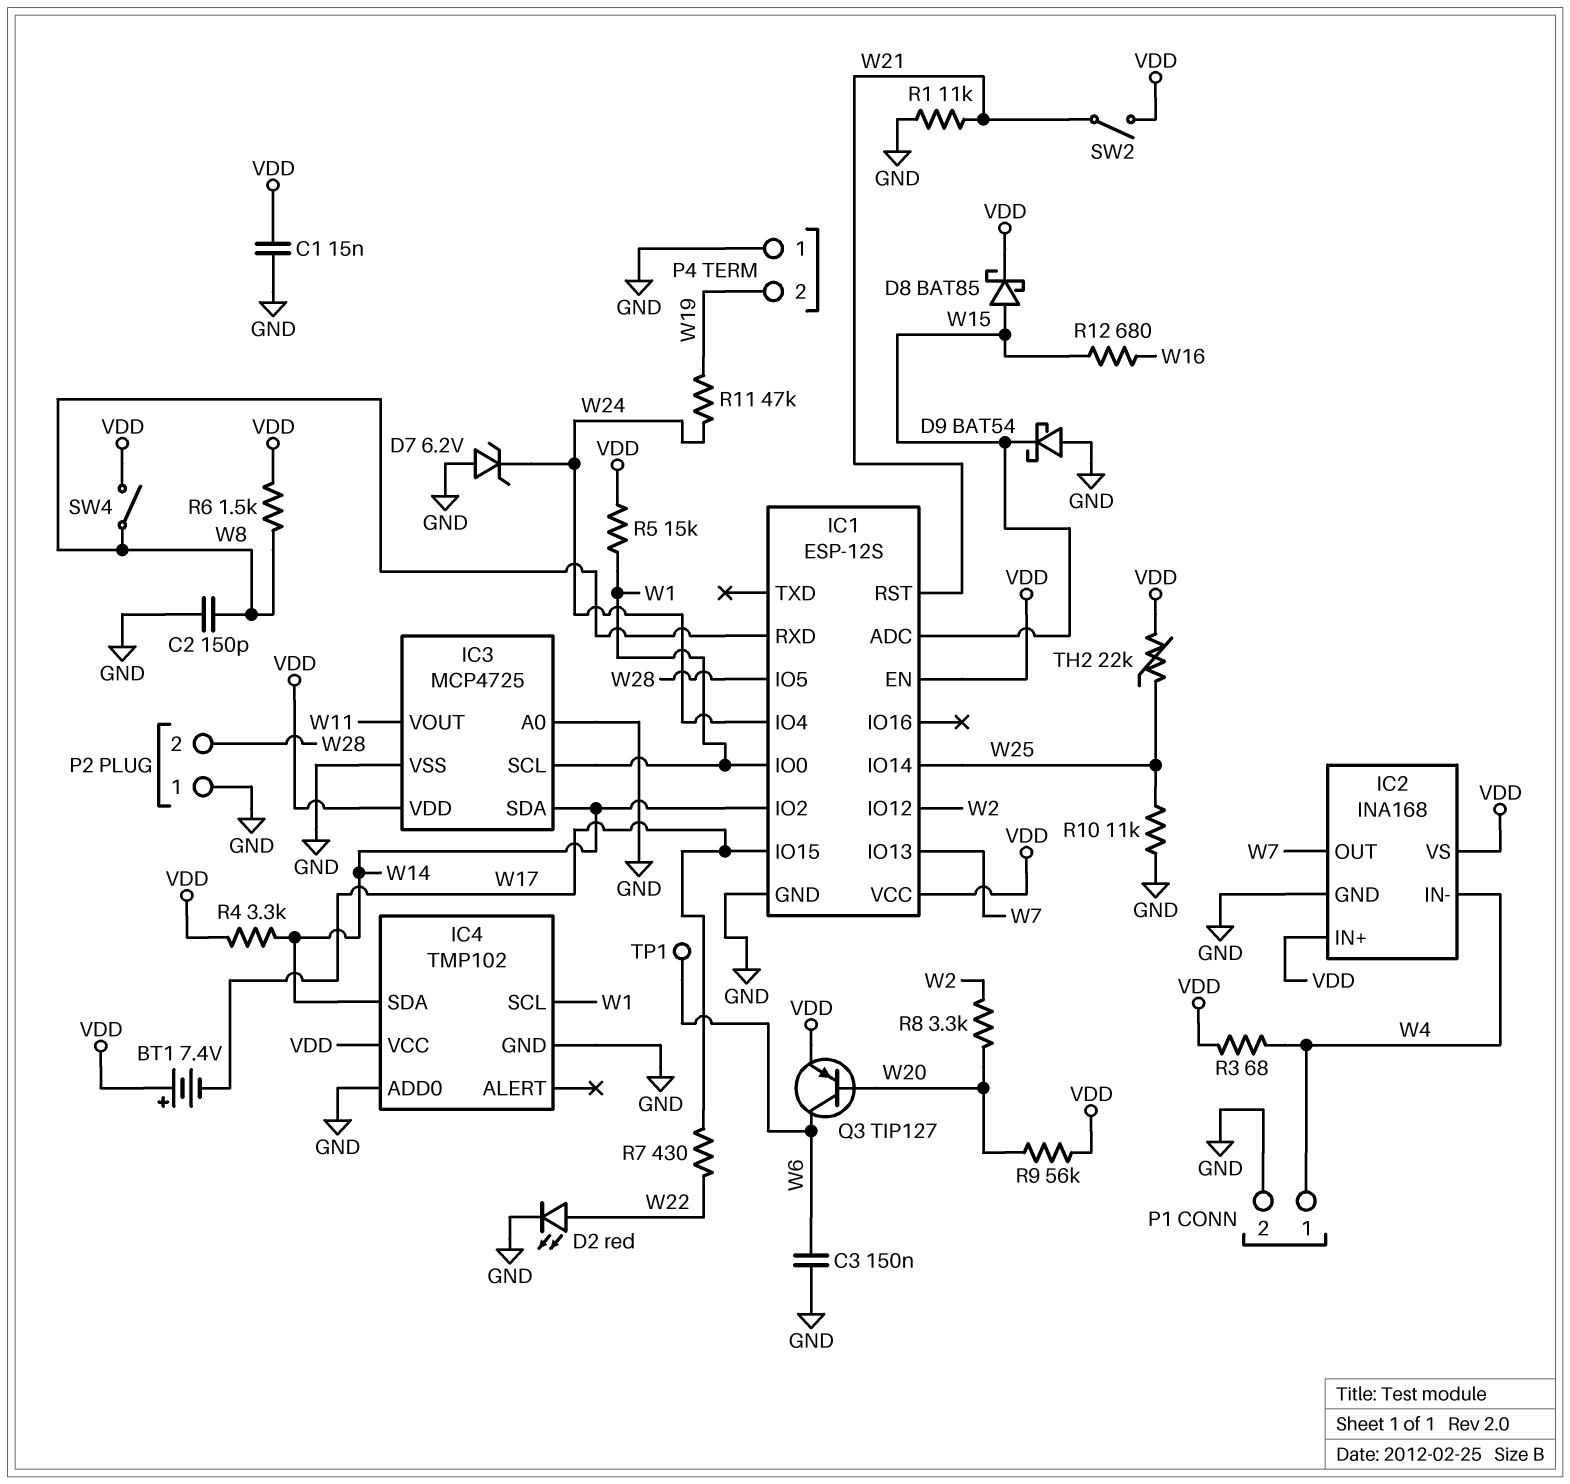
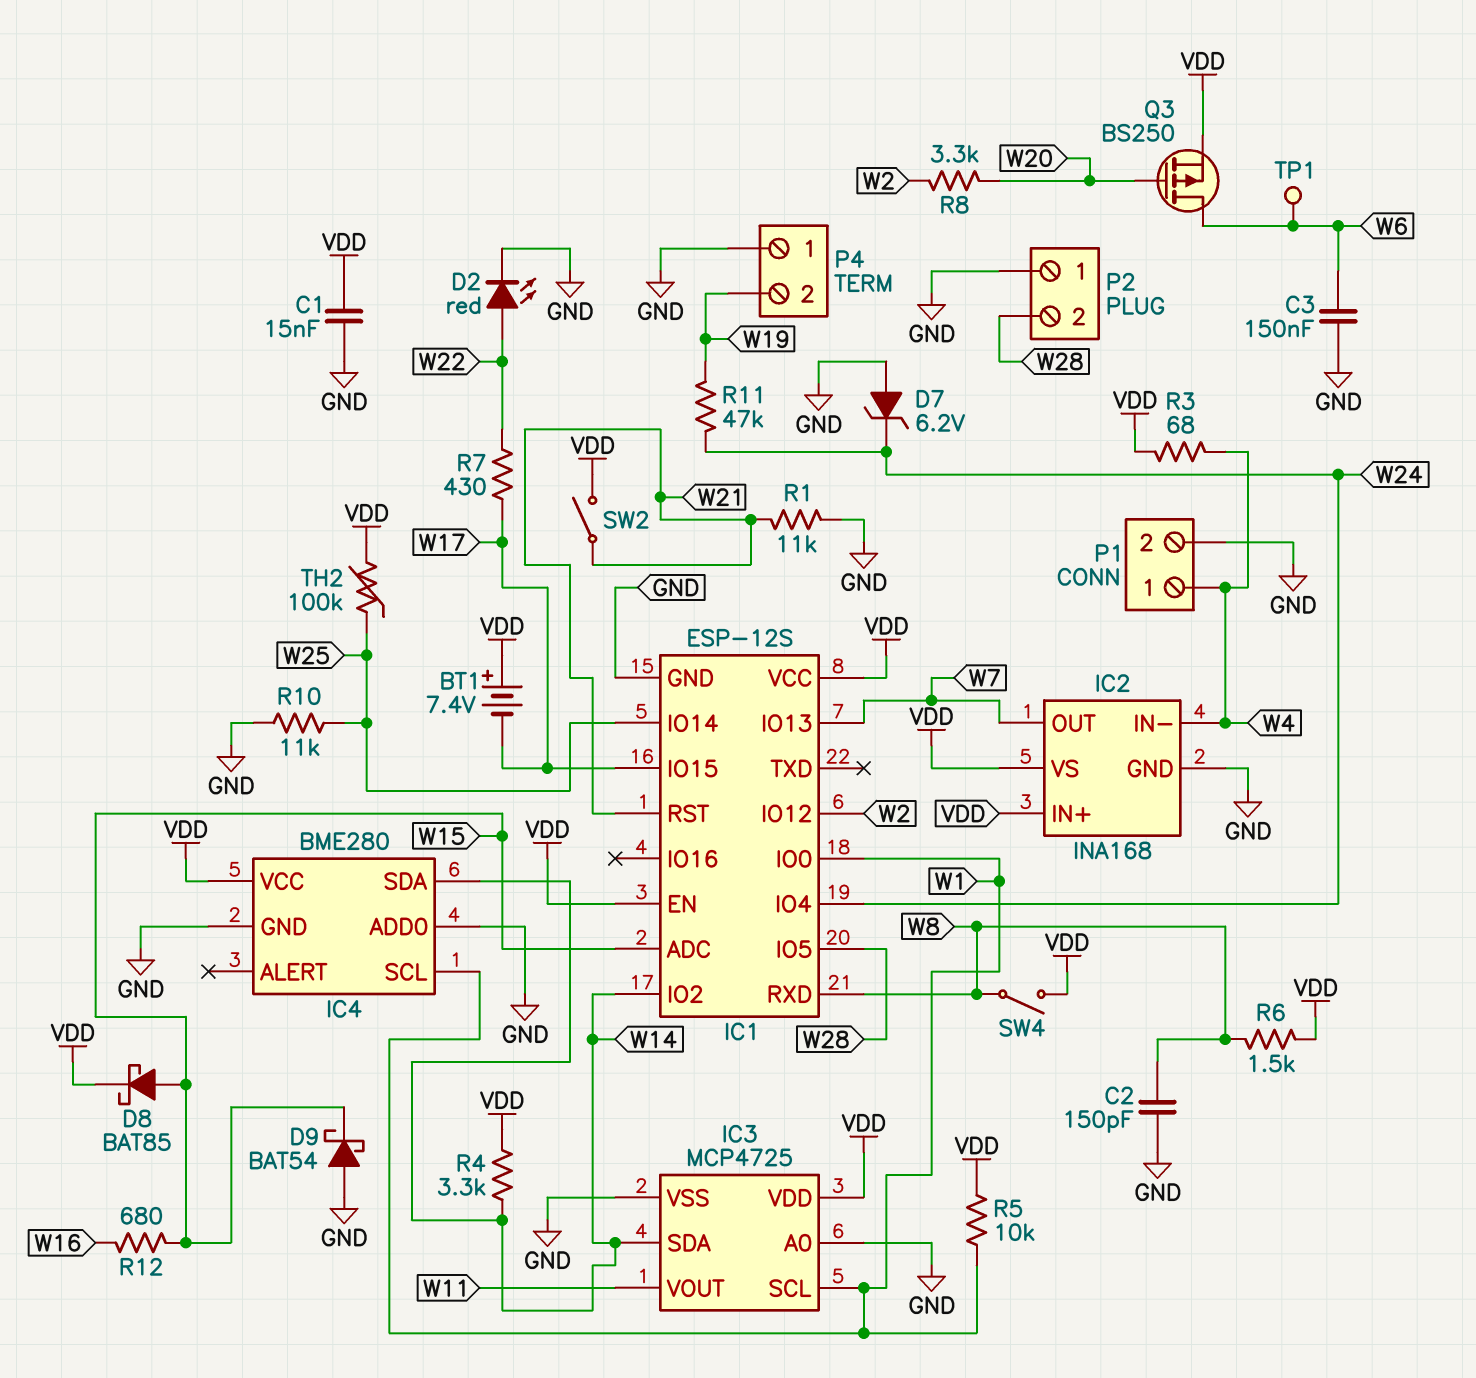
IC4: TMP102 -> BME280
Q3: PNP TIP127 (B W20, C W6, E VDD) -> PMOS BS250 (G W20, D W6, S VDD)
R5: 15k (VDD, W1) -> 10k (VDD, W1)
R9: 56k (VDD, W20) -> none
TH2: 22k (VDD, W25) -> 100k (VDD, W25)

